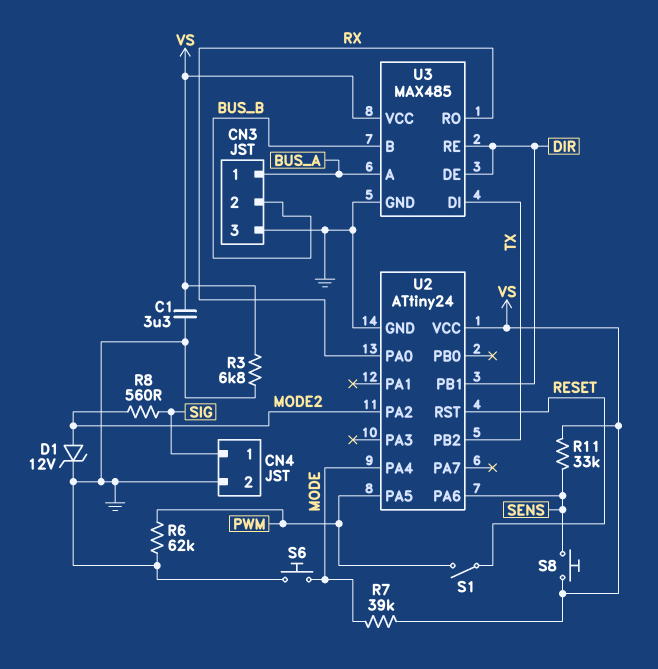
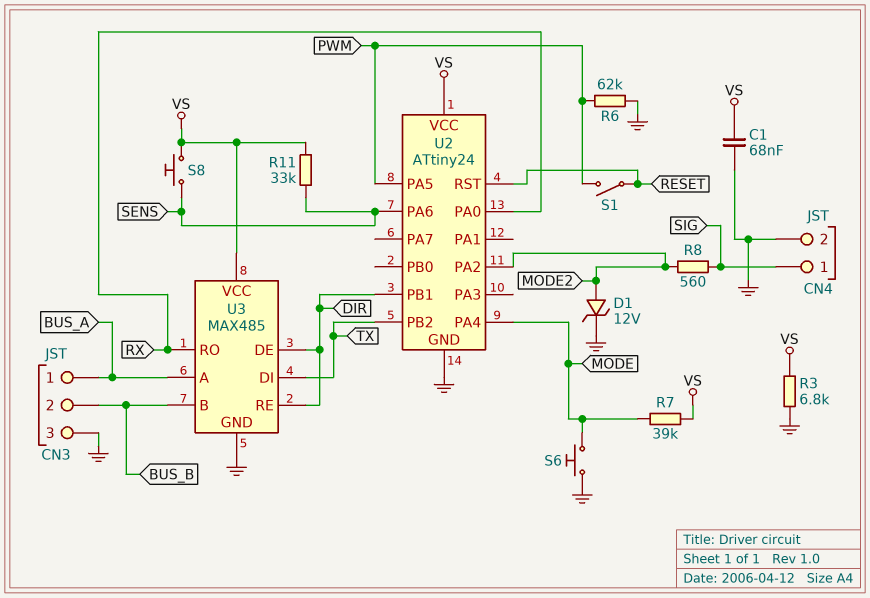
C1: 3.3uF (GND, VS) -> 68nF (GND, VS)

